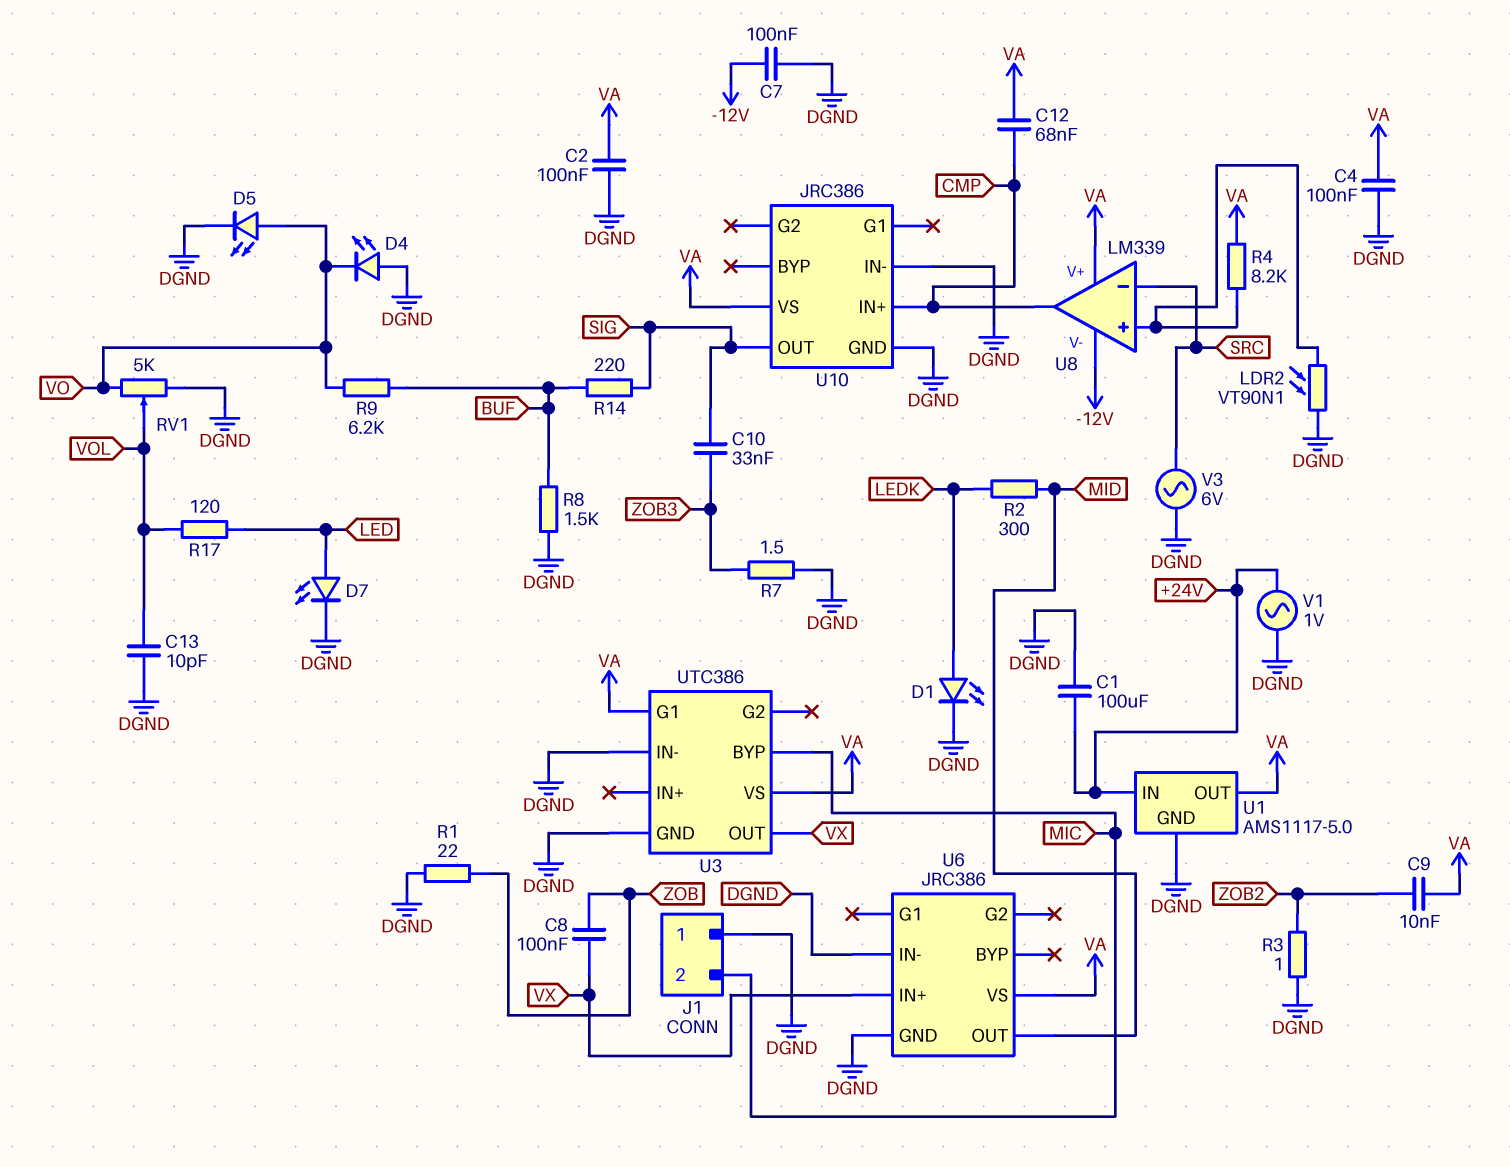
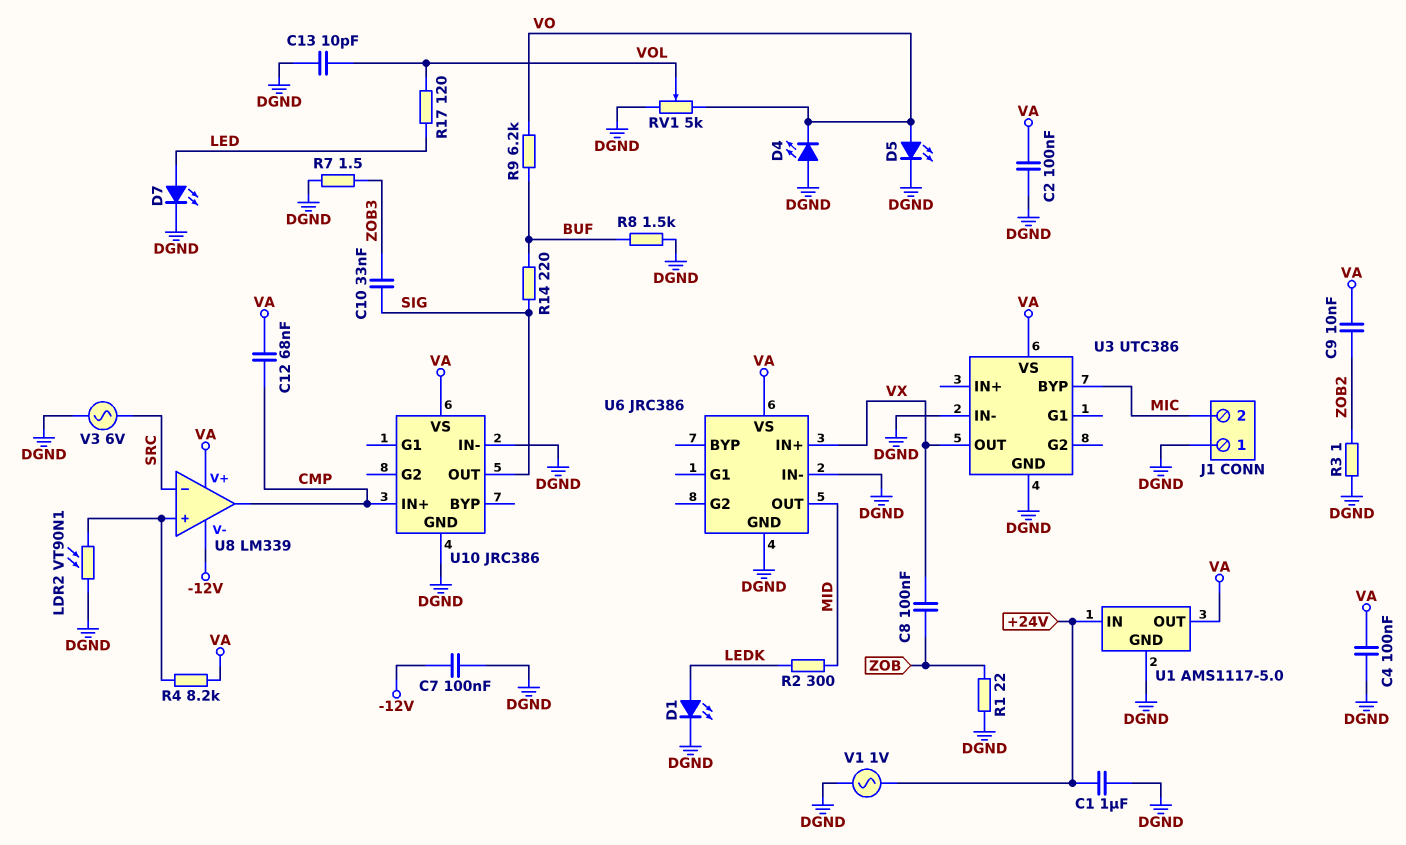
C1: 100uF (+24V, DGND) -> 1uF (+24V, DGND)
U3 pin G1: VA -> none

